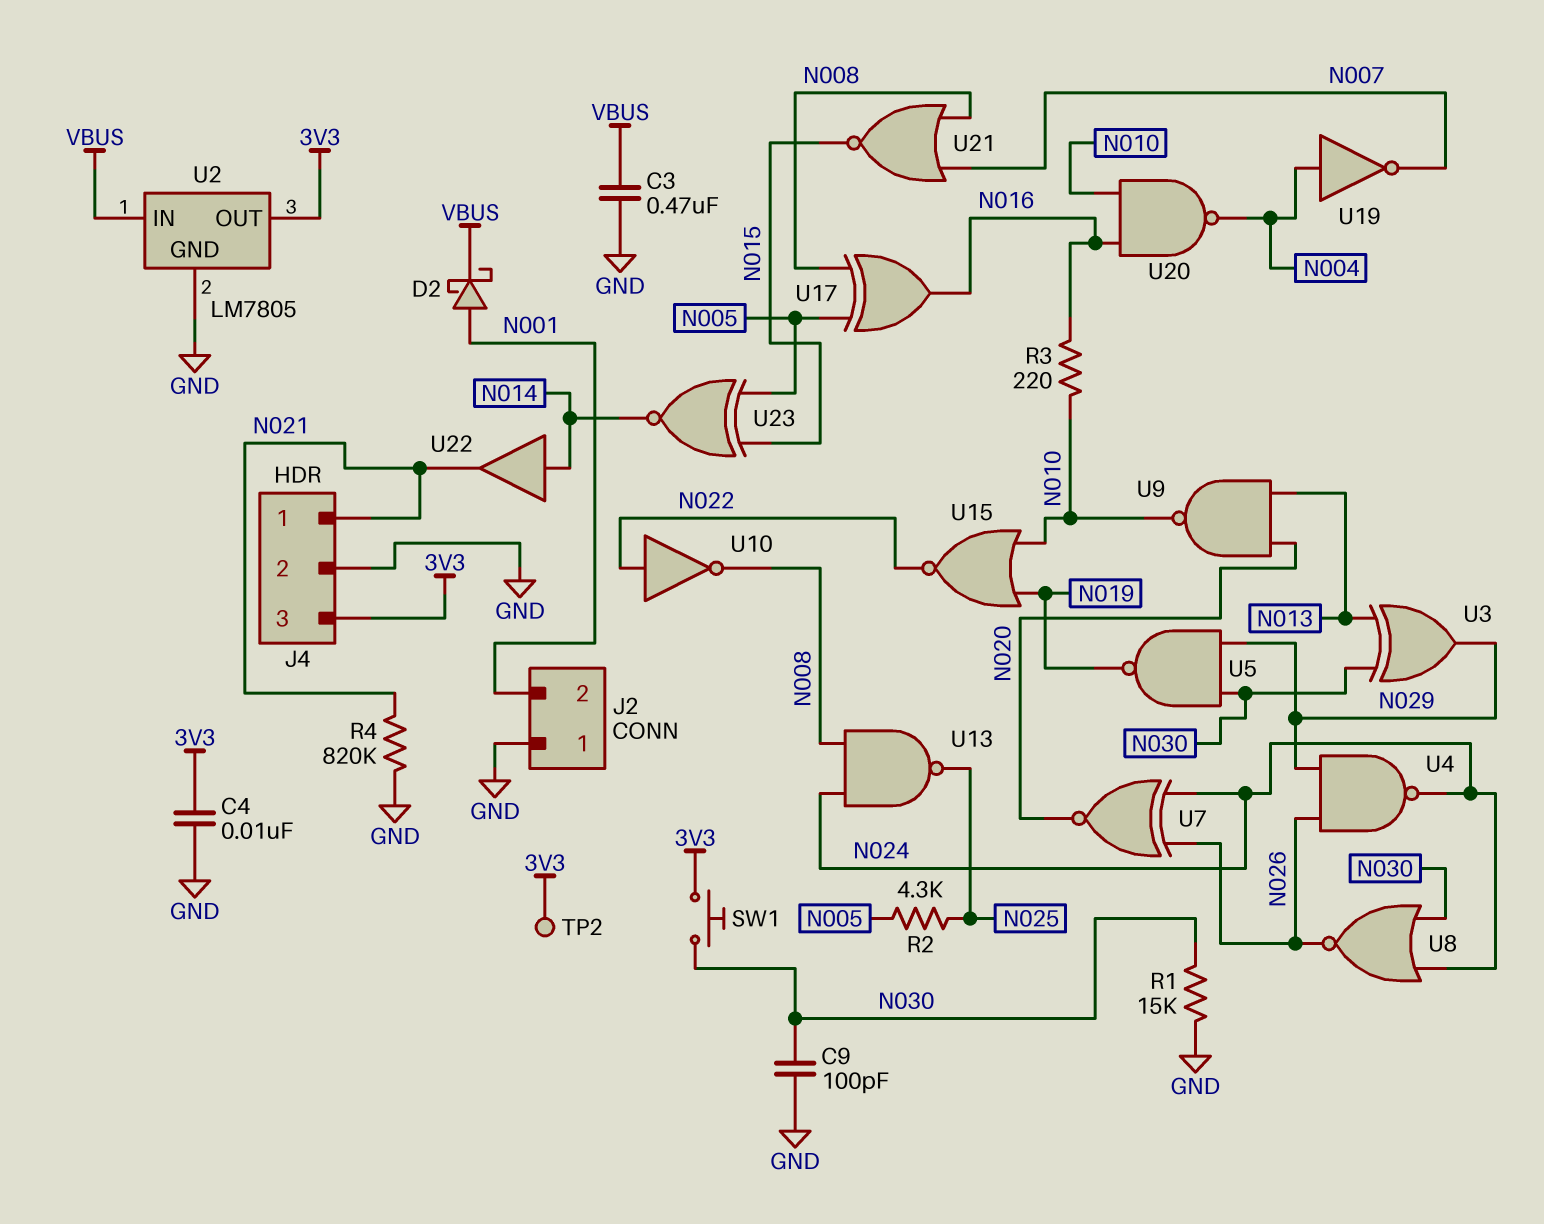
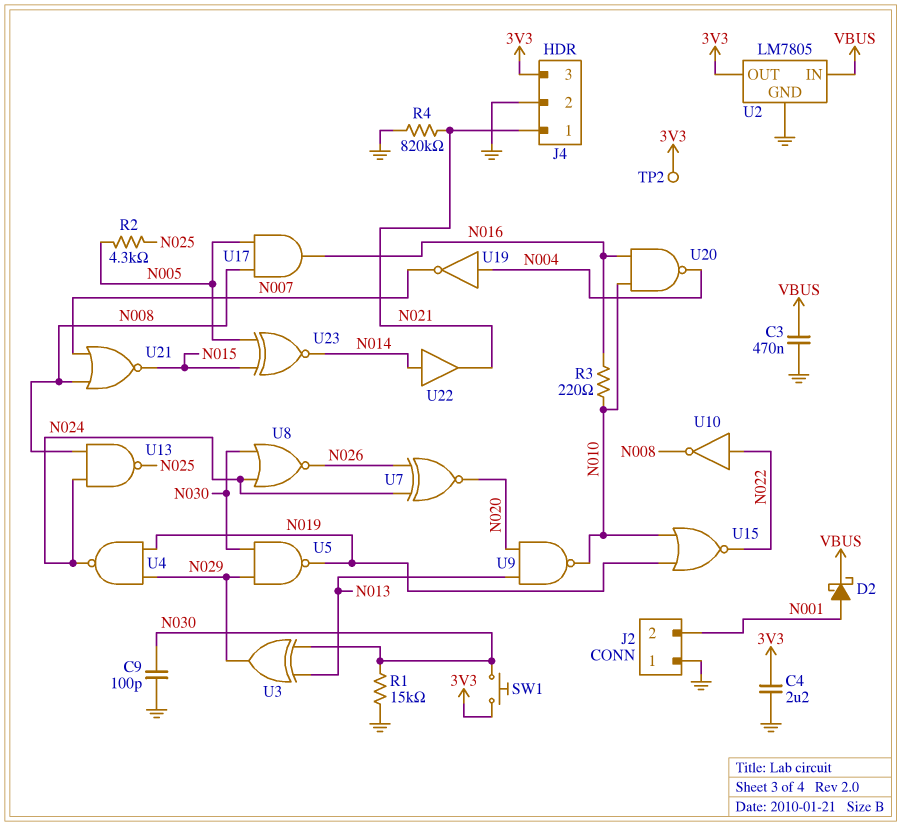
C4: 10nF (3V3, GND) -> 2.2uF (3V3, GND)
U4: NAND (in N026, in N029, out N024) -> NAND (in N019, in N029, out N024)
U17: XOR (in N005, in N008, out N016) -> AND (in N005, in N008, out N016)

